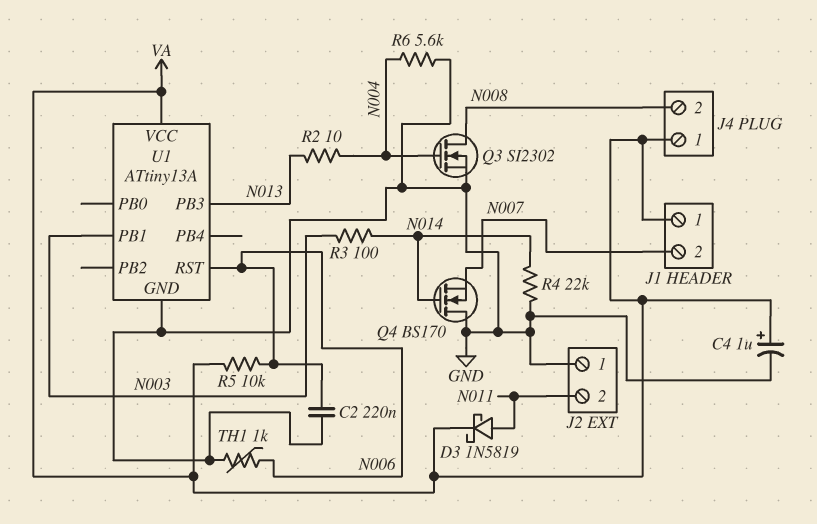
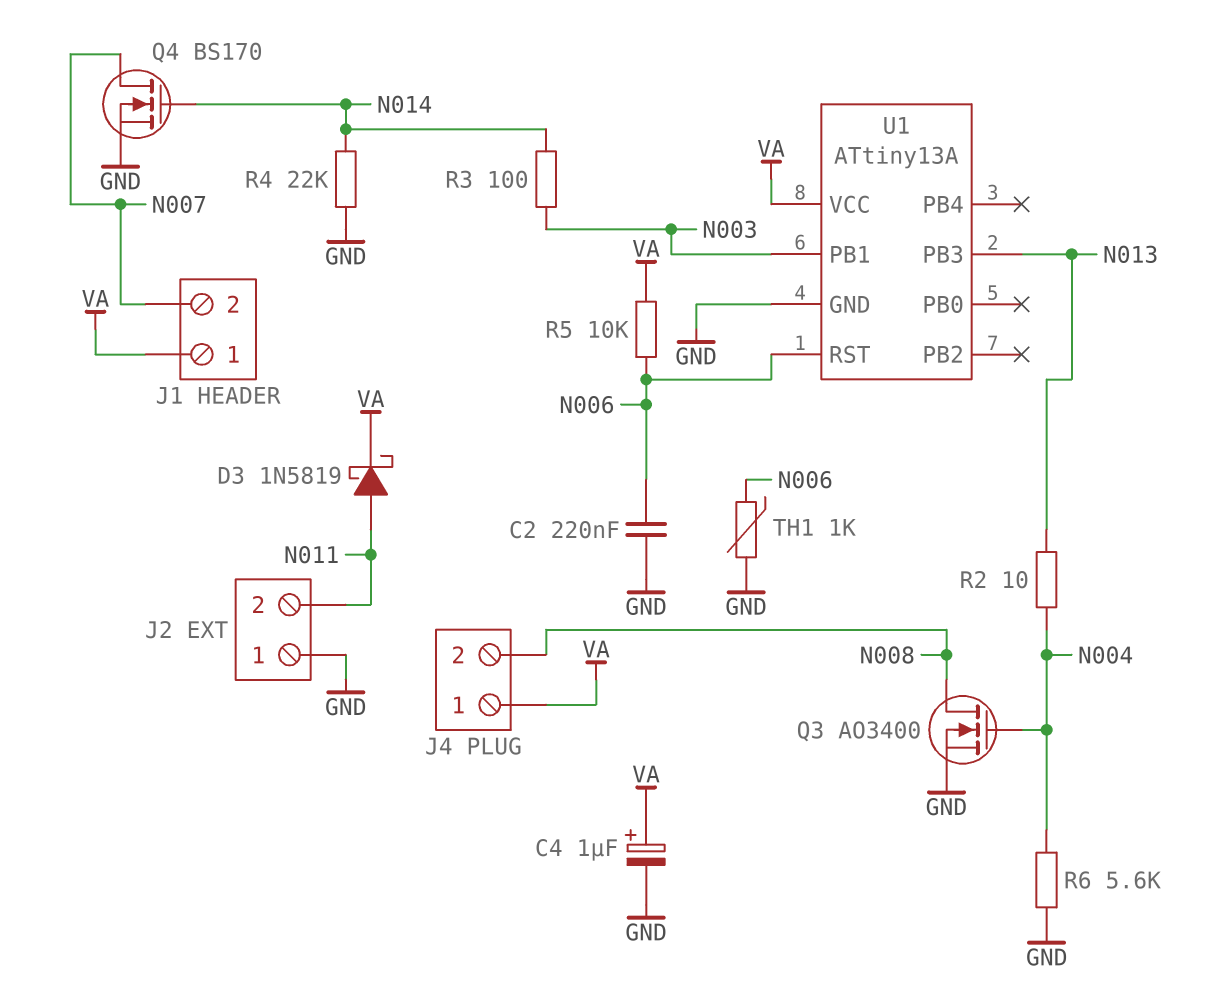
Q3: NMOS SI2302 (G N004, D N008, S GND) -> NMOS AO3400 (G N004, D N008, S GND)
Q4: NMOS BS170 (G N014, D GND, S N007) -> NMOS BS170 (G N014, D N007, S GND)

